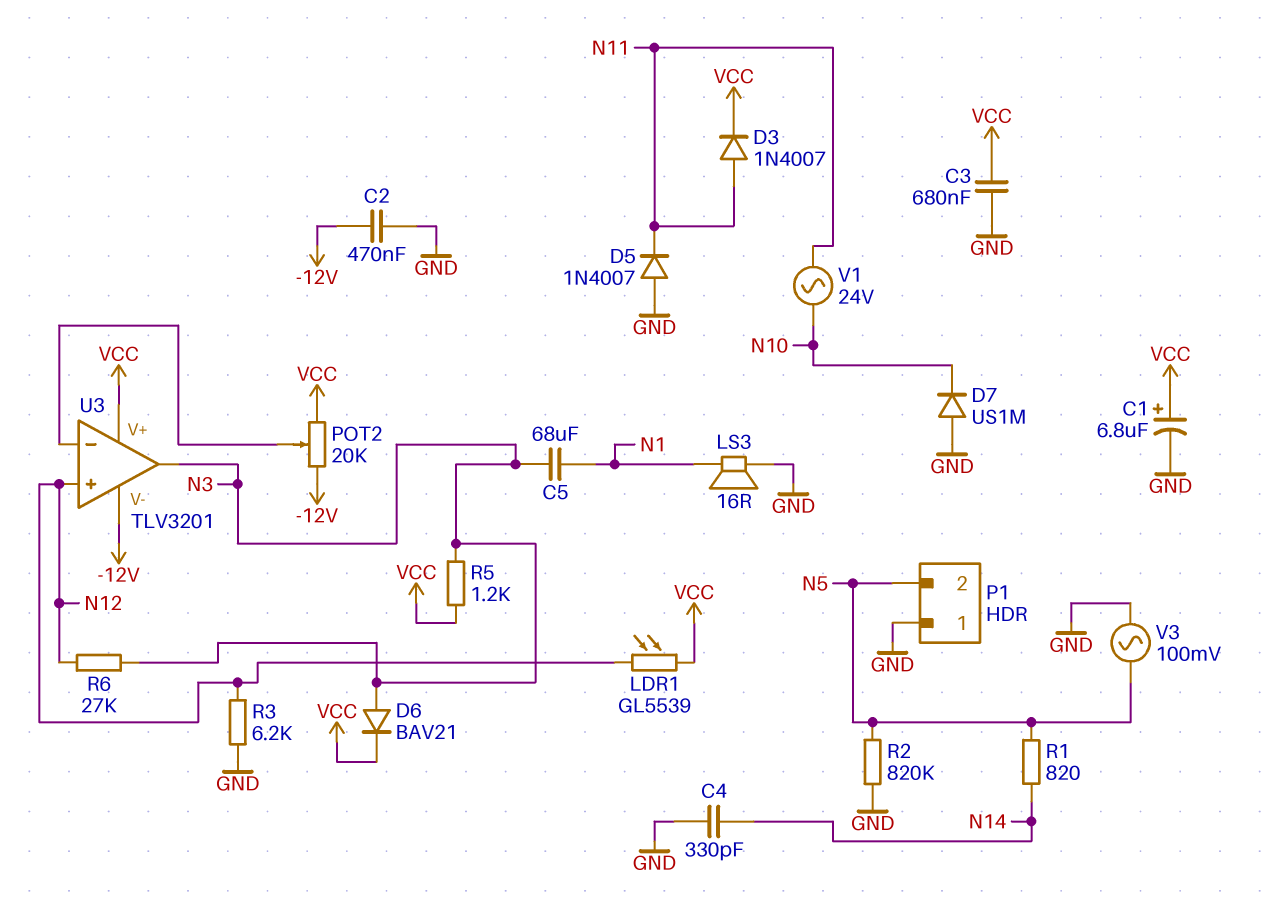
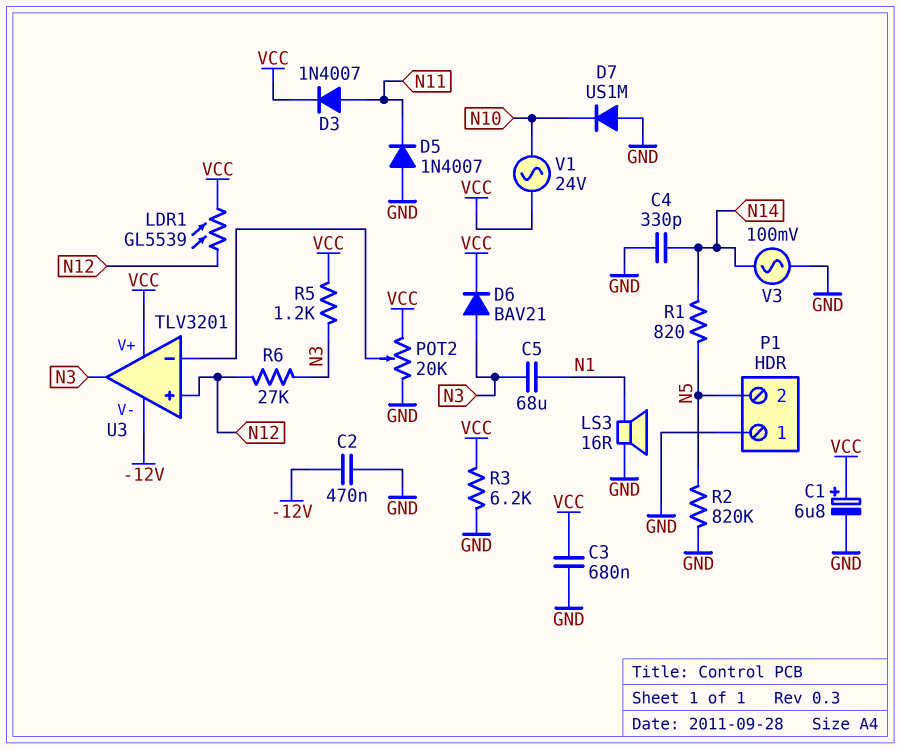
POT2: 20k (-12V, VCC, wiper U3/in-) -> 20k (GND, VCC, wiper U3/in-)
R3: 6.2k (GND, N12) -> 6.2k (GND, VCC)
V1: AC 24V (N10, N11) -> AC 24V (N10, VCC)
V3: AC 100mV (GND, N5) -> AC 100mV (GND, N14)

